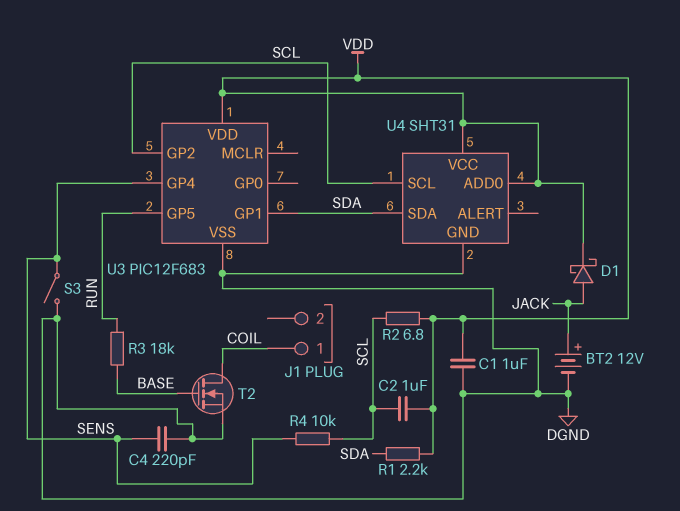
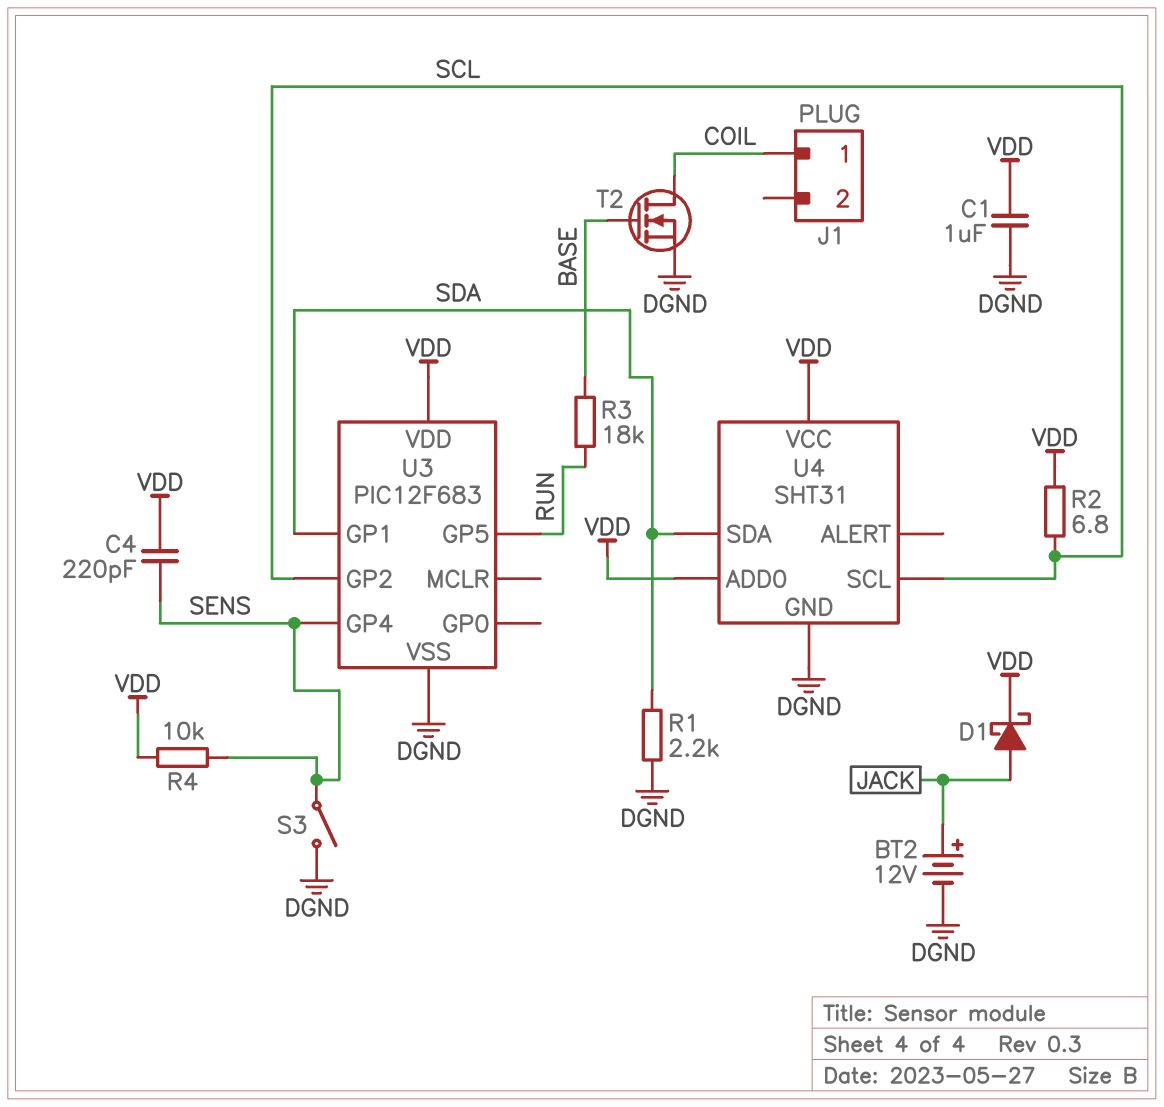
C2: 1uF (SCL, VDD) -> none
C4: 220pF (DGND, SENS) -> 220pF (SENS, VDD)
R1: 2.2k (SDA, VDD) -> 2.2k (DGND, SDA)
R4: 10k (SCL, SENS) -> 10k (SENS, VDD)

